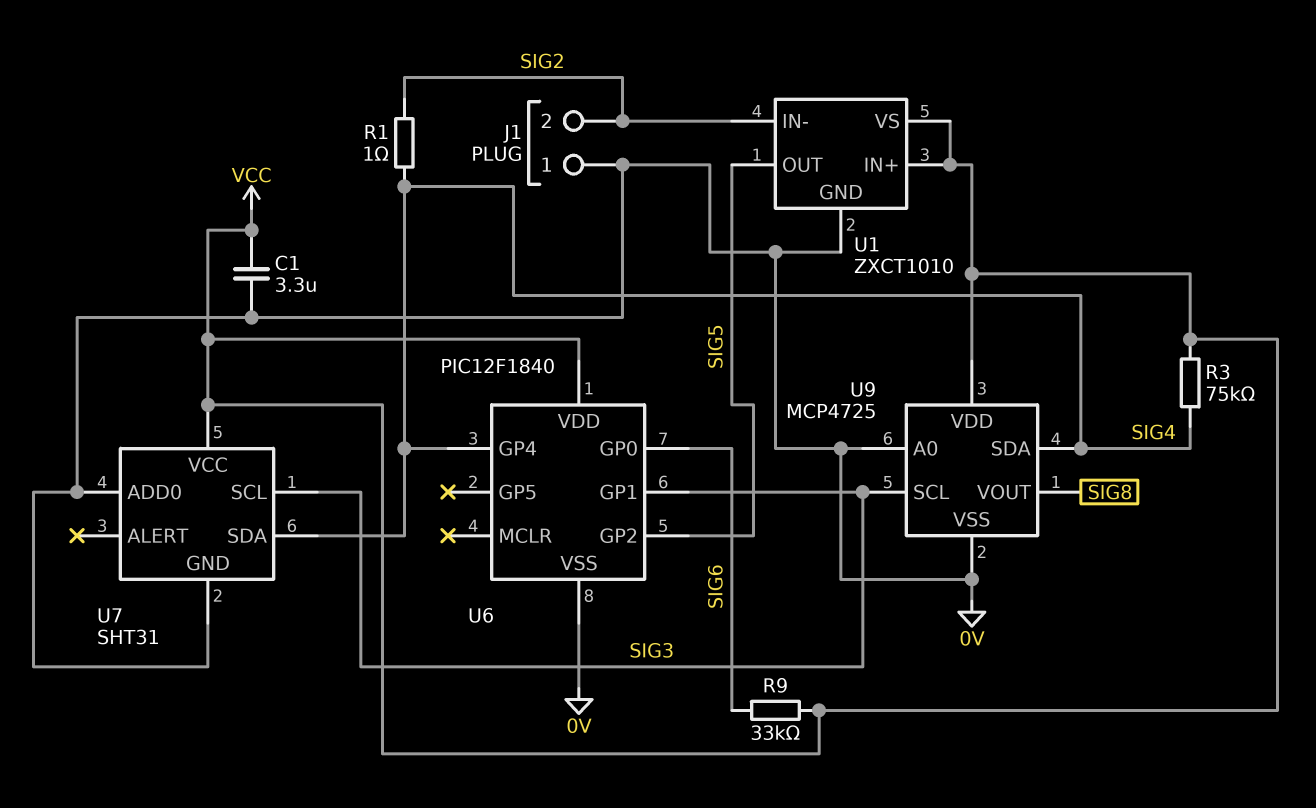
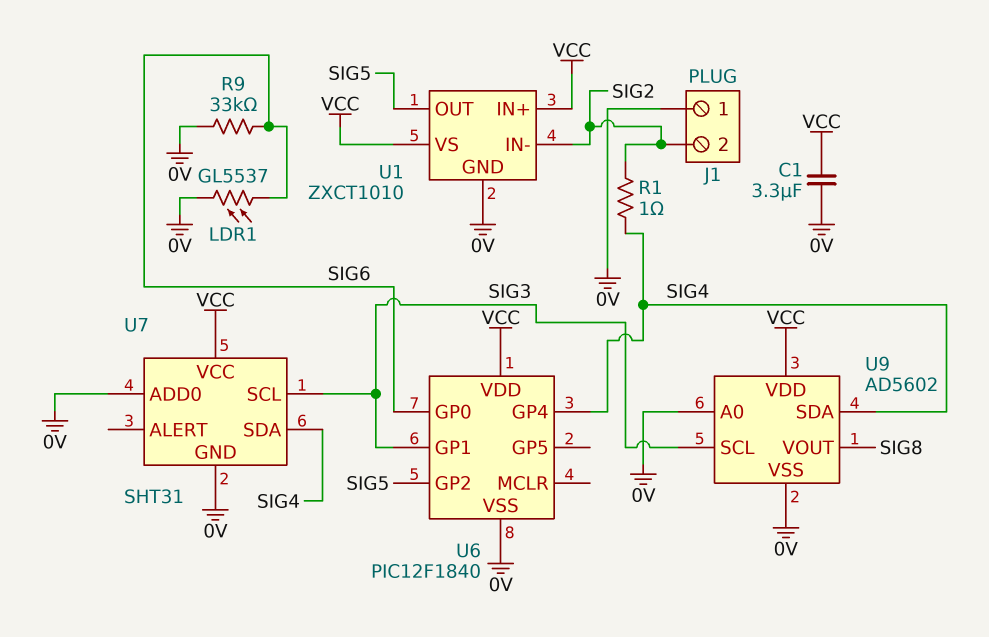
LDR1: none -> GL5537 (0V, SIG6)
R3: 75k (SIG4, VCC) -> none
R9: 33k (SIG6, VCC) -> 33k (0V, SIG6)
U9: MCP4725 -> AD5602

